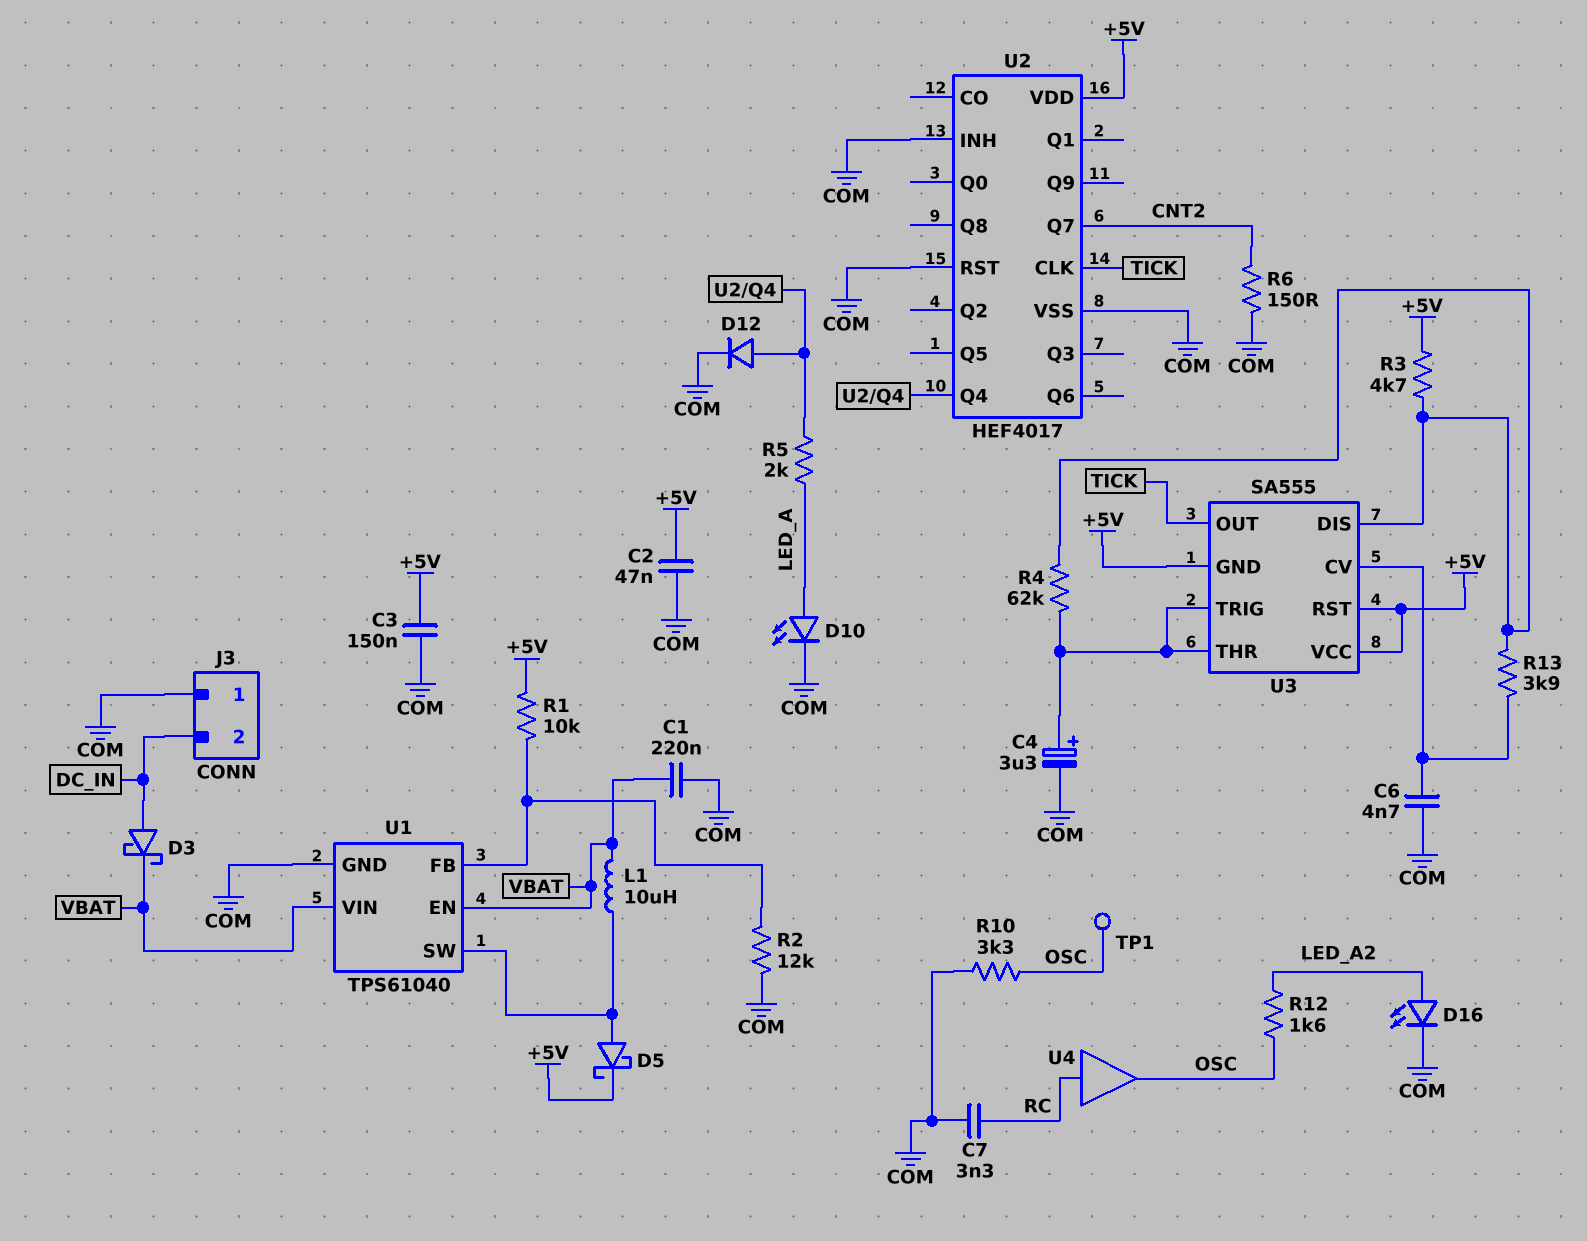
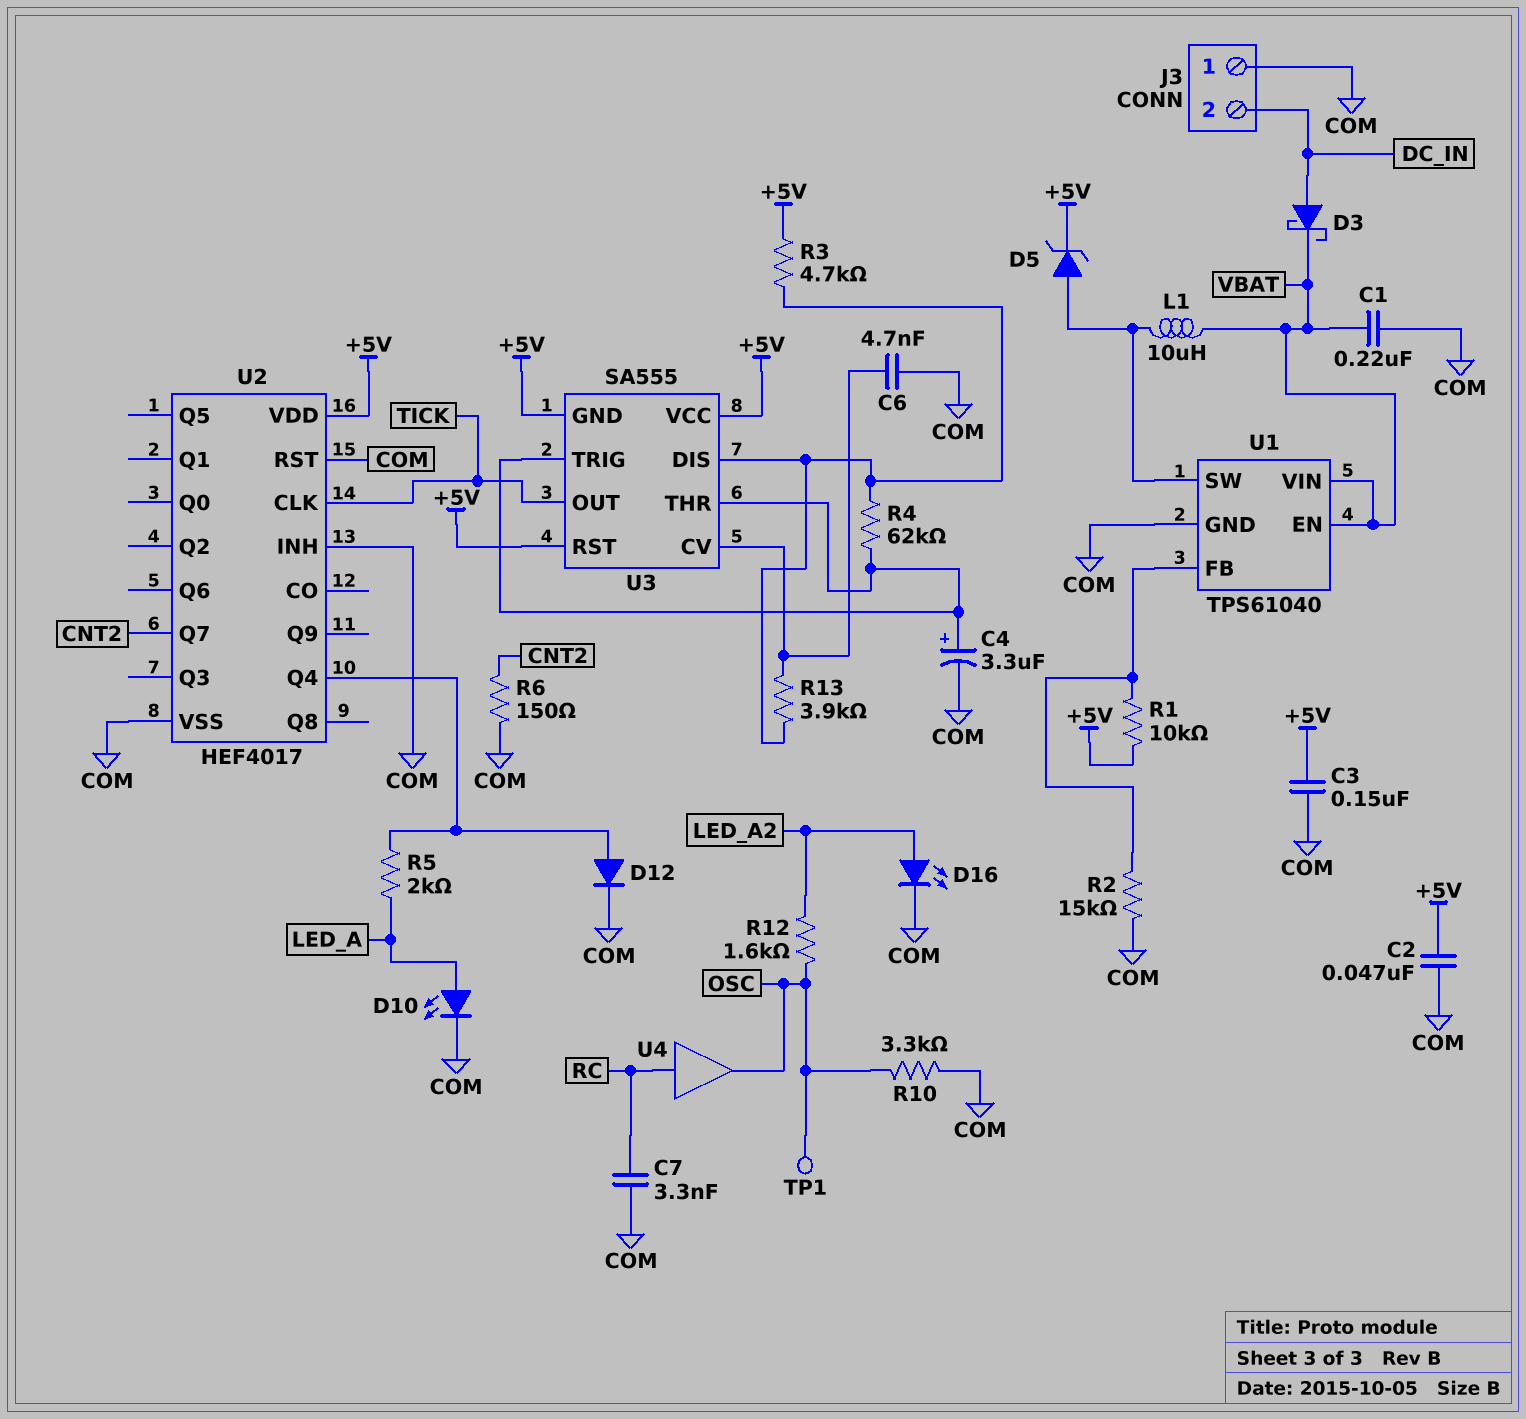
D5: schottky (A U1/SW, K +5V) -> zener (A U1/SW, K +5V)
R2: 12k (COM, U1/FB) -> 15k (COM, U1/FB)

